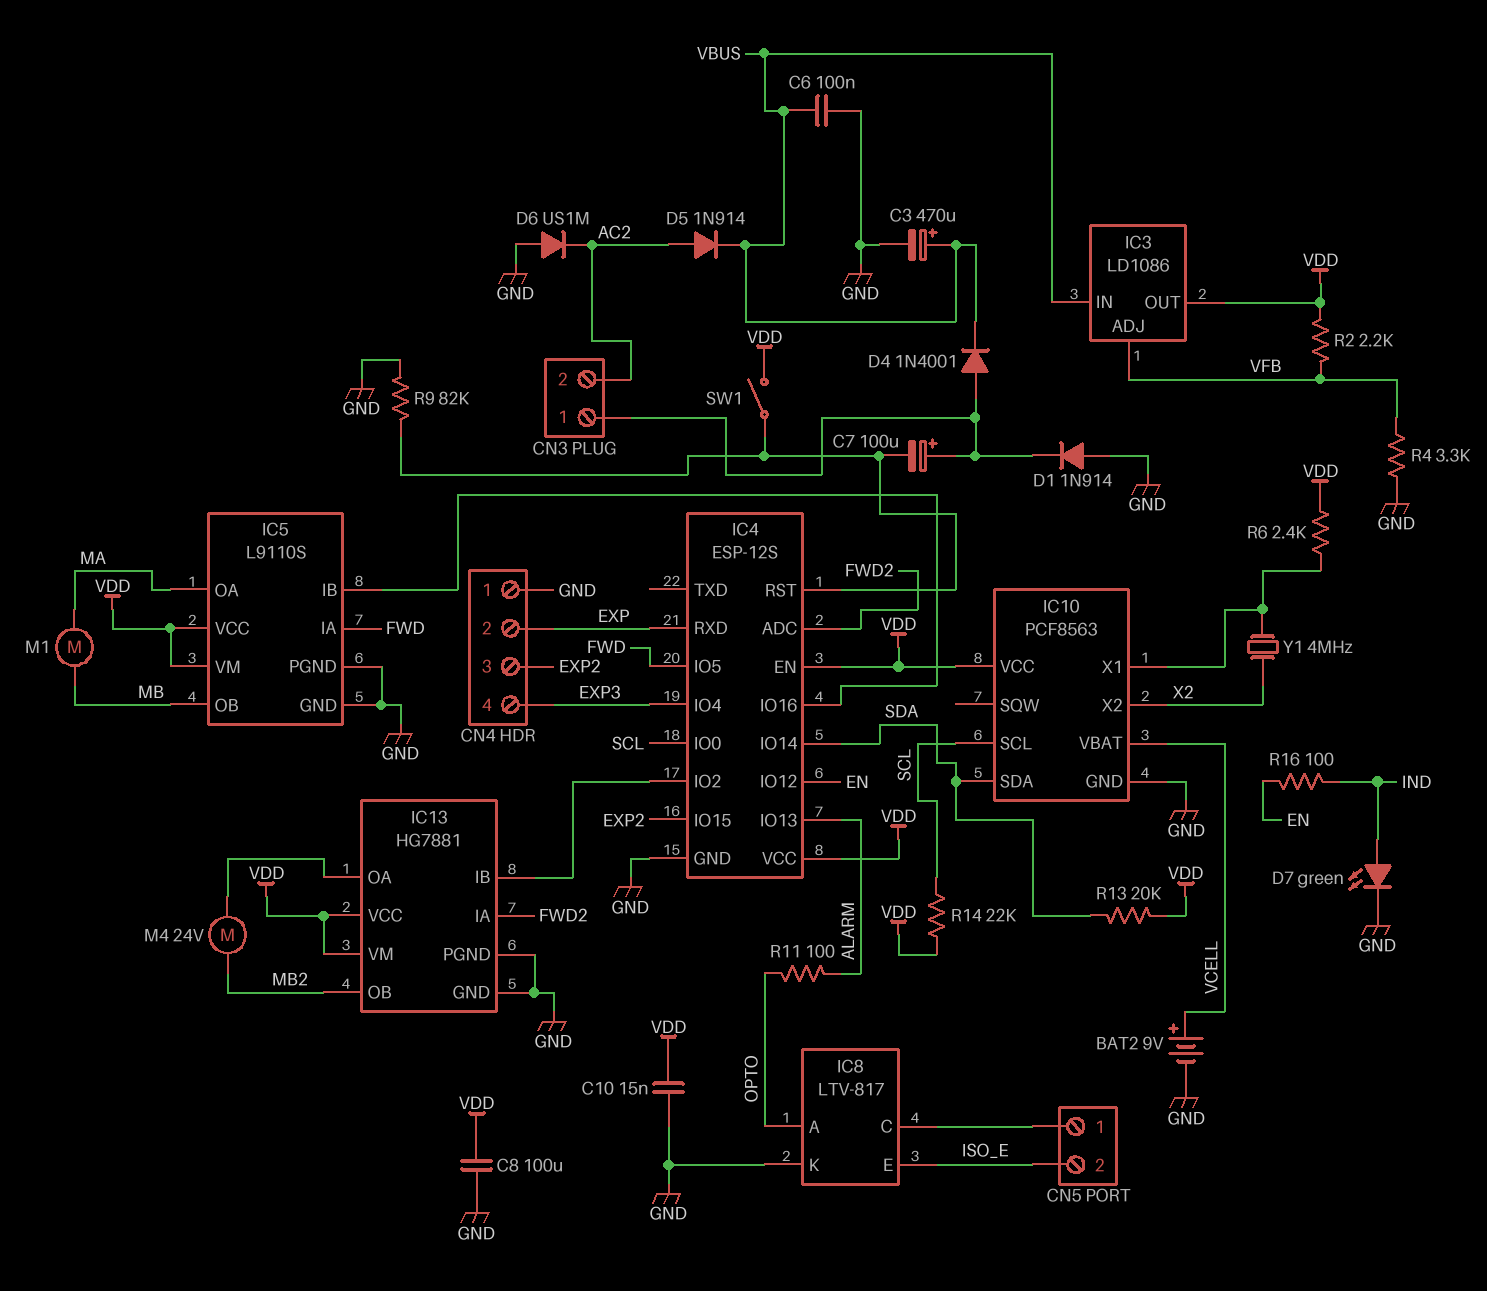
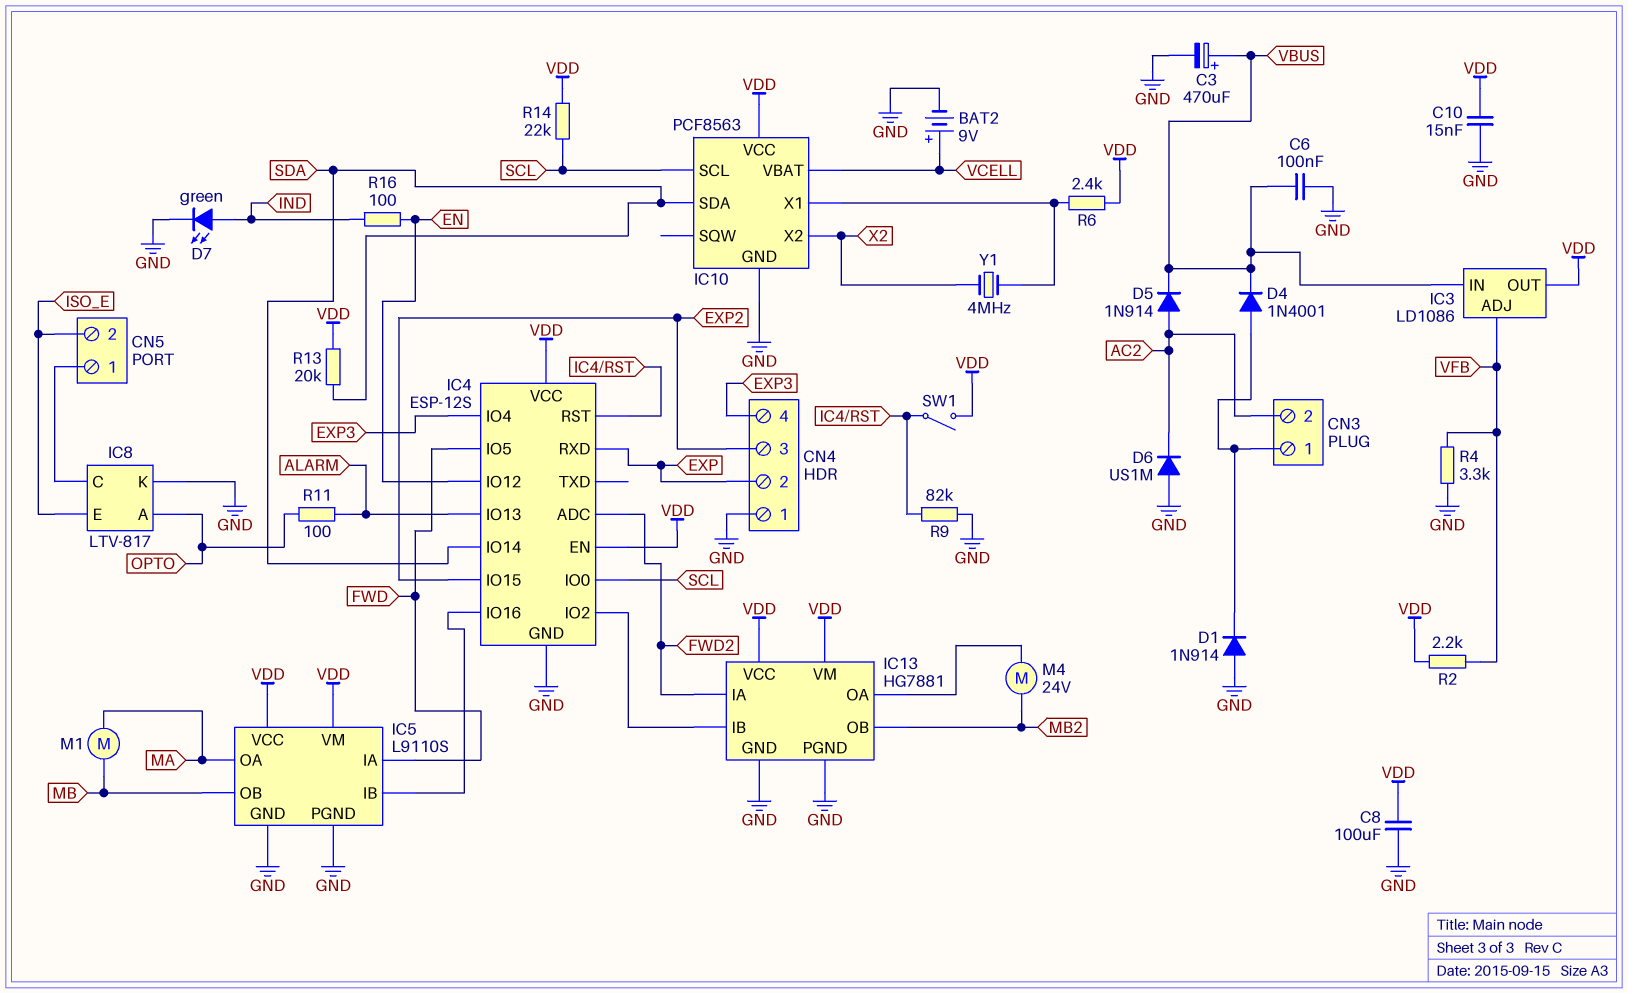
C7: 100uF (plus CN3/1, minus IC4/RST) -> none

